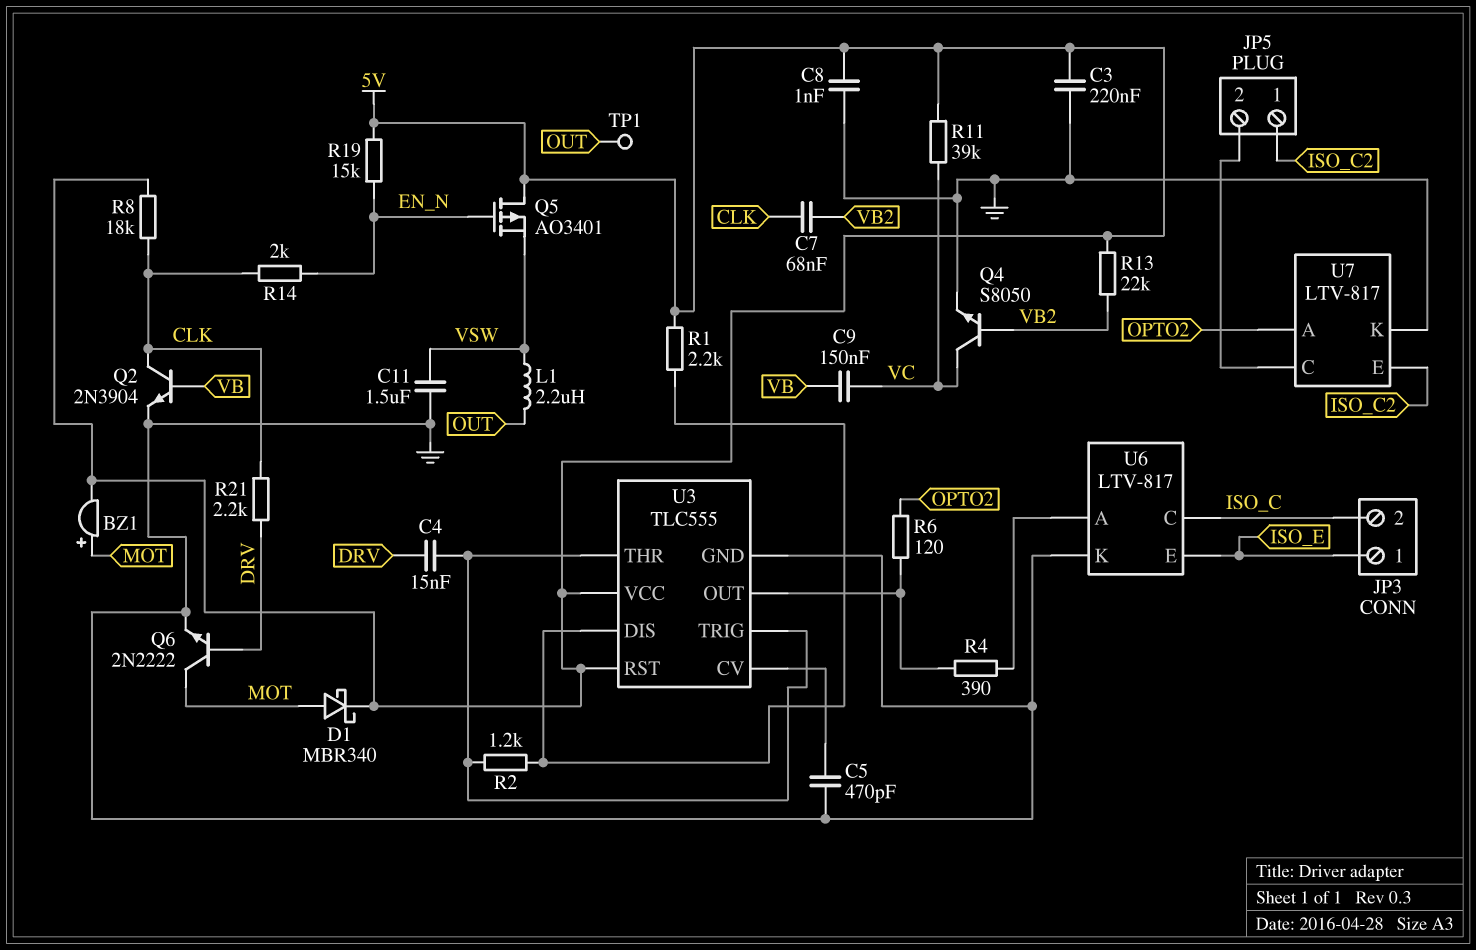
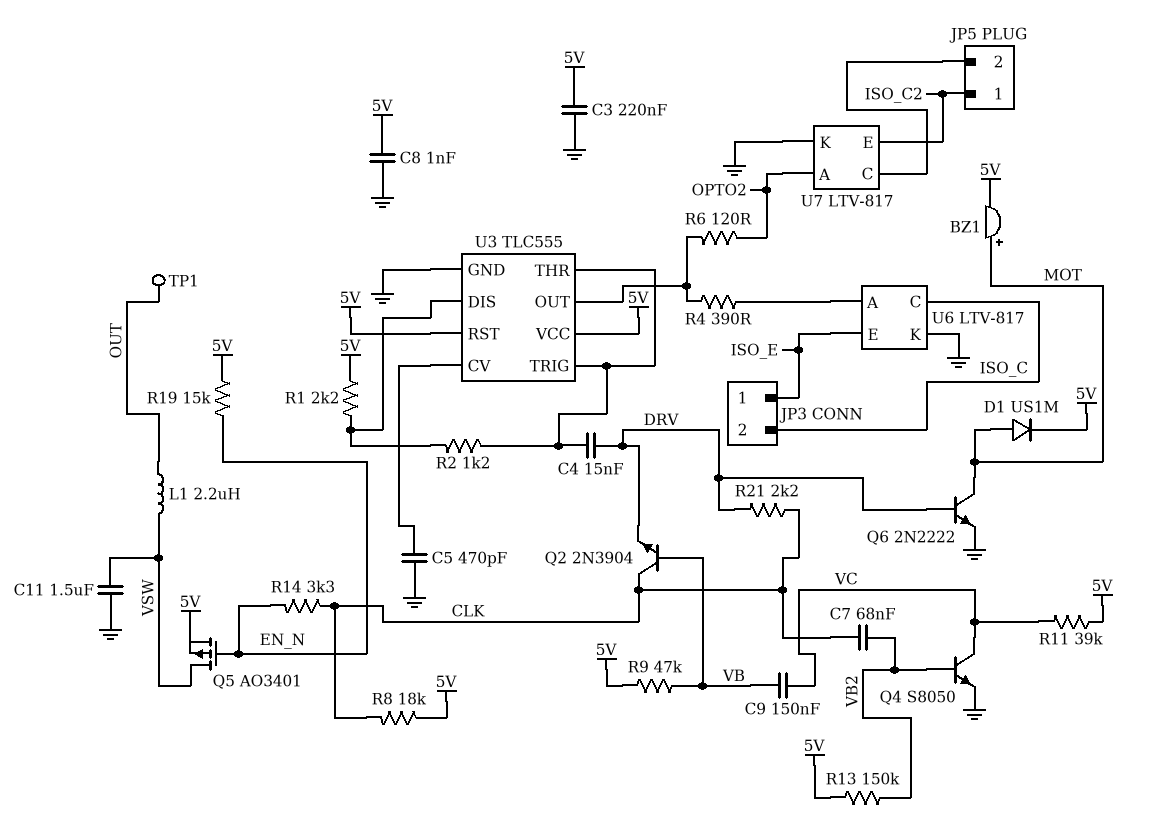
D1: schottky MBR340 (A MOT, K 5V) -> diode US1M (A MOT, K 5V)
Q2: NPN 2N3904 (B VB, C CLK, E GND) -> NPN 2N3904 (B VB, C CLK, E DRV)
Q5: PMOS AO3401 (G EN_N, D 5V, S VSW) -> PMOS AO3401 (G EN_N, D VSW, S 5V)
R9: none -> 47k (5V, VB)
R13: 22k (5V, VB2) -> 150k (5V, VB2)
R14: 2k (CLK, EN_N) -> 3.3k (CLK, EN_N)

